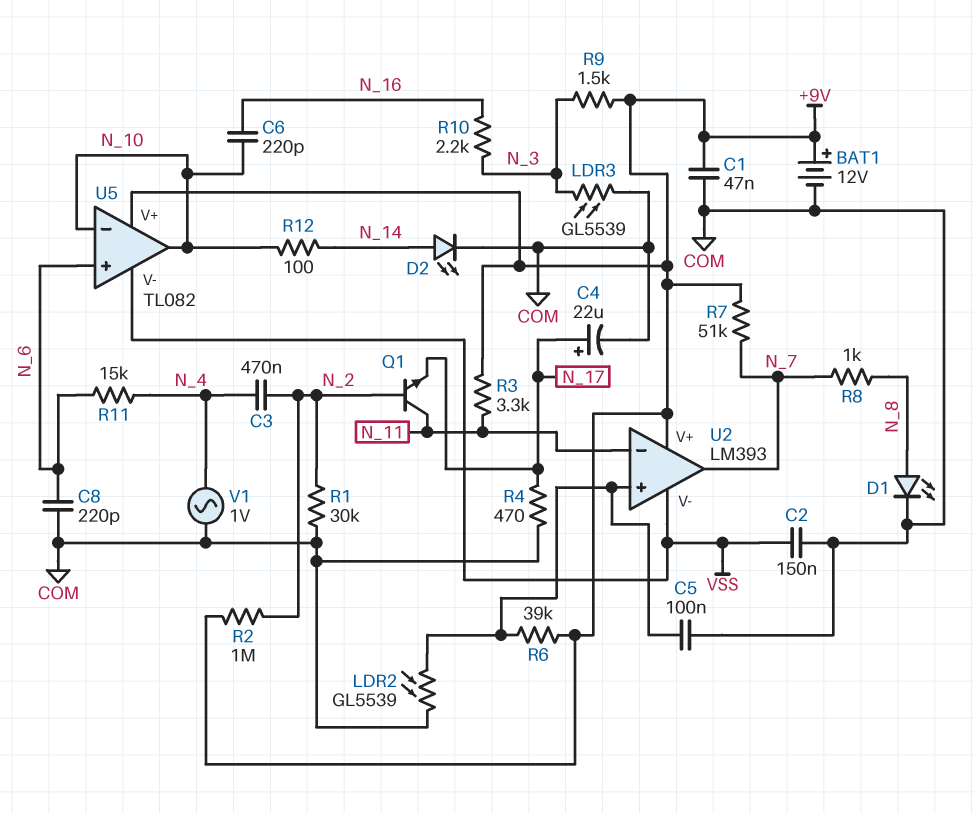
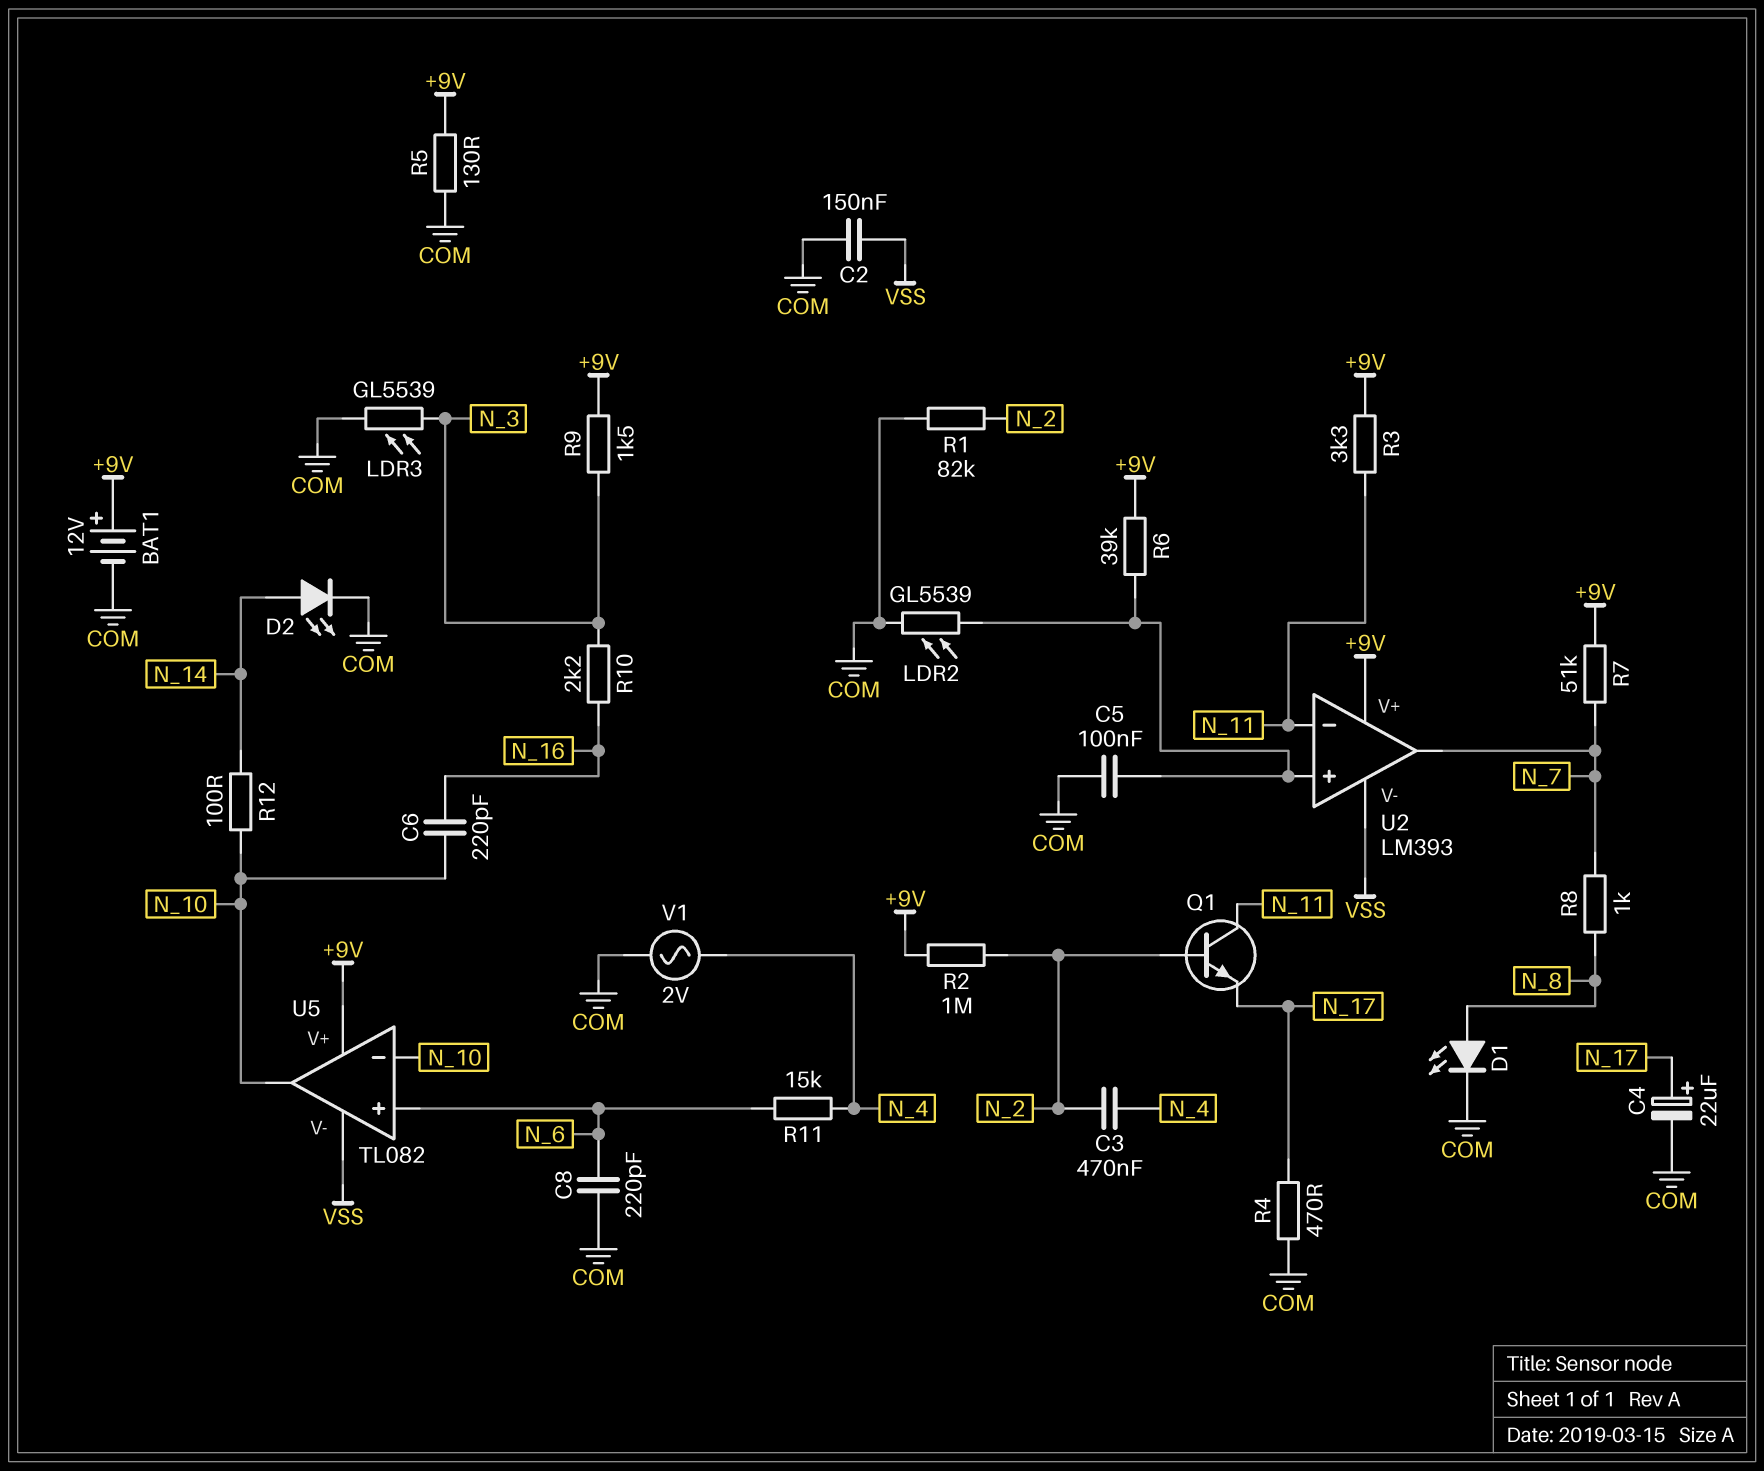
C1: 47nF (+9V, COM) -> none
R1: 30k (COM, N_2) -> 82k (COM, N_2)
R5: none -> 130 (+9V, COM)
V1: AC 1V (COM, N_4) -> AC 2V (COM, N_4)

